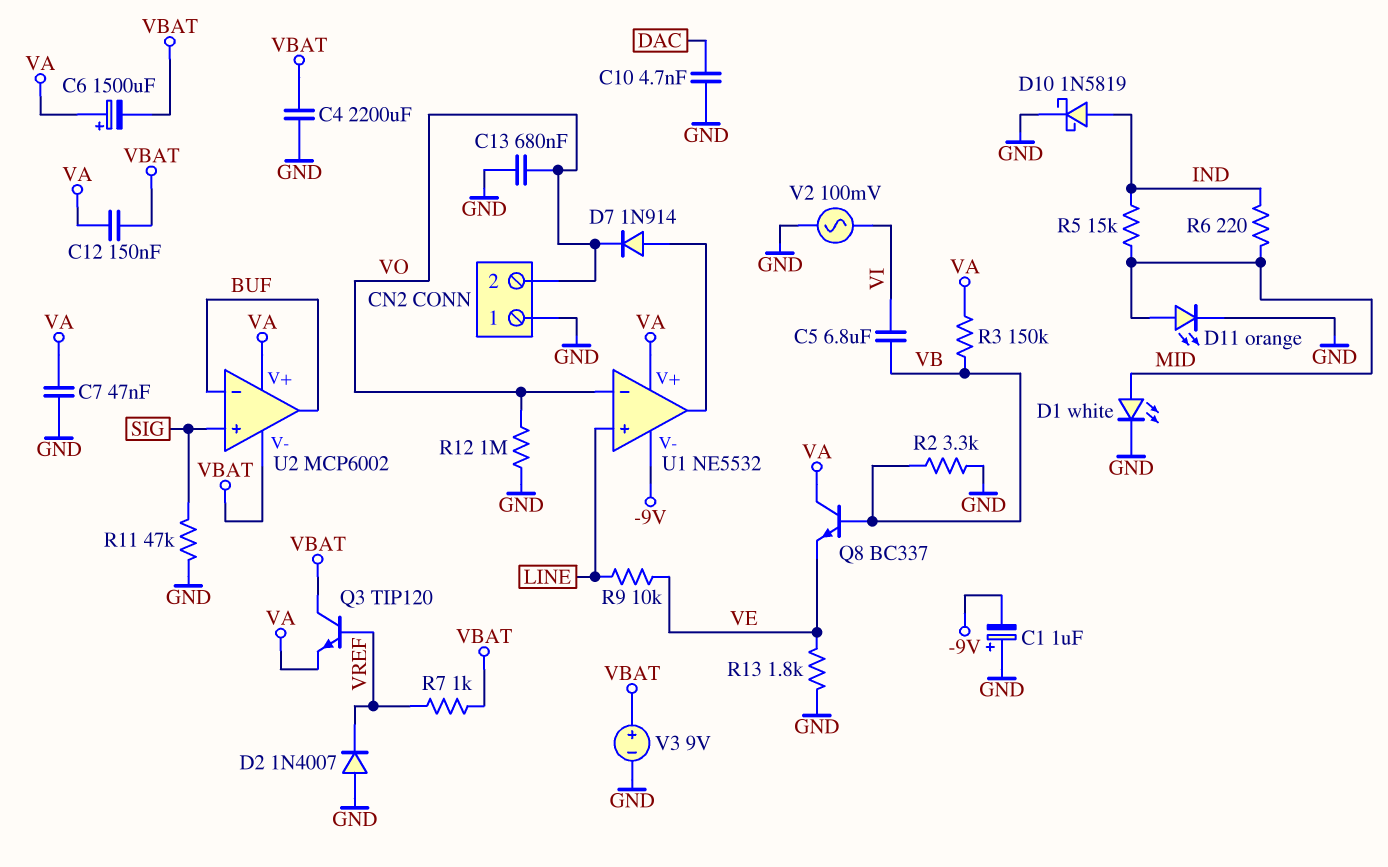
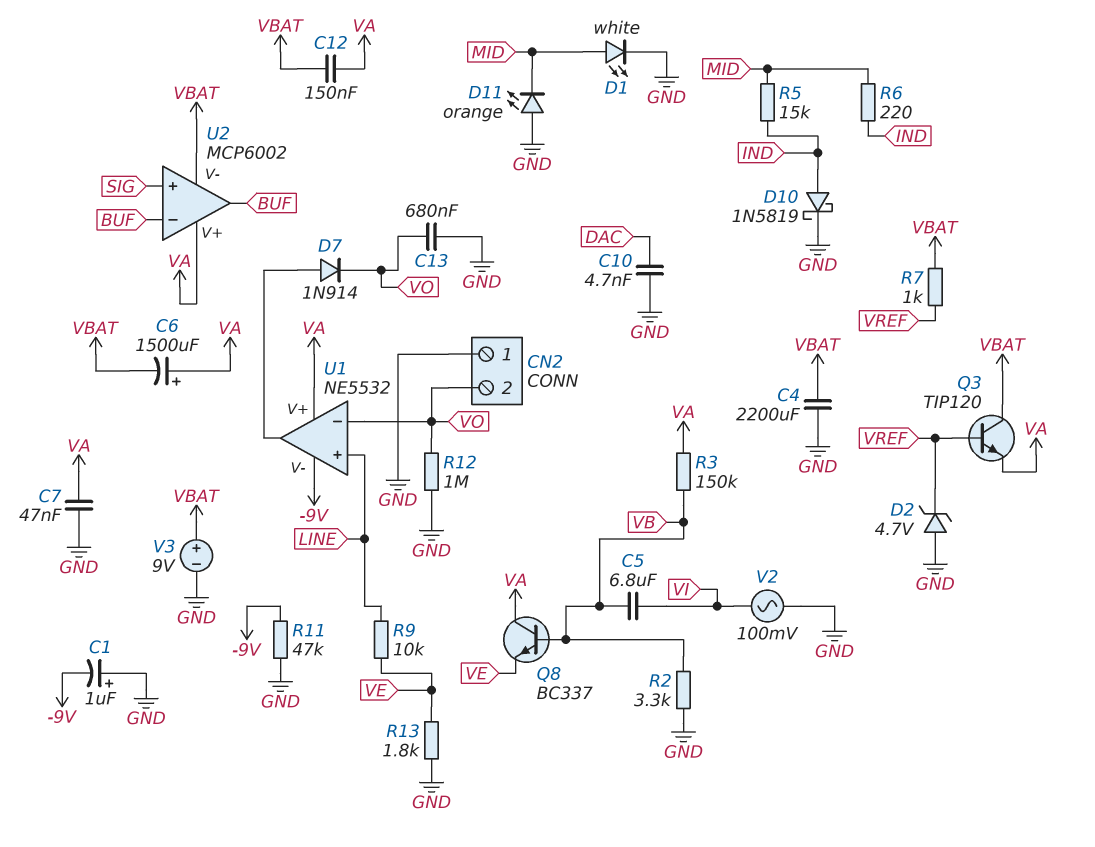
D2: diode 1N4007 (A GND, K VREF) -> zener 4.7V (A GND, K VREF)
D11: LED orange (A MID, K GND) -> LED orange (A GND, K MID)
R11: 47k (GND, SIG) -> 47k (-9V, GND)

